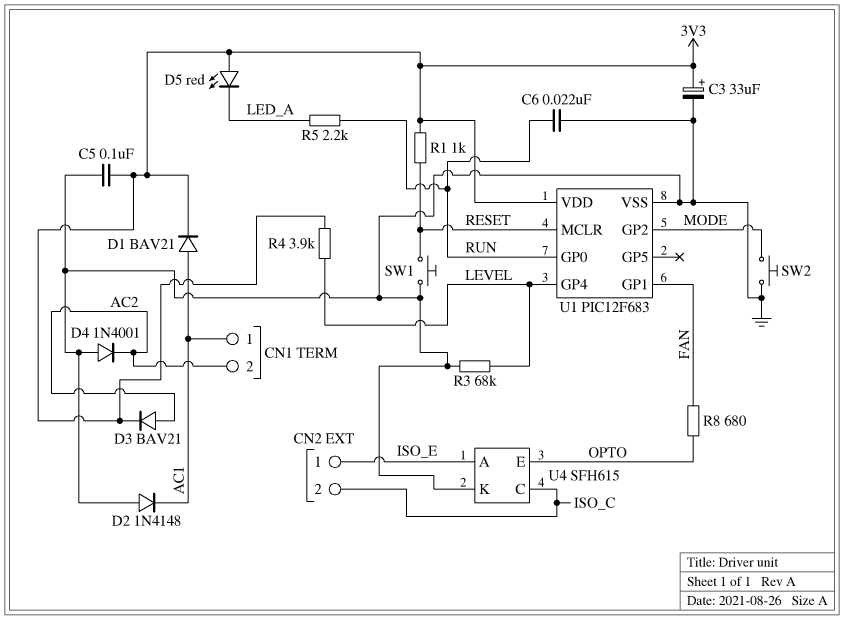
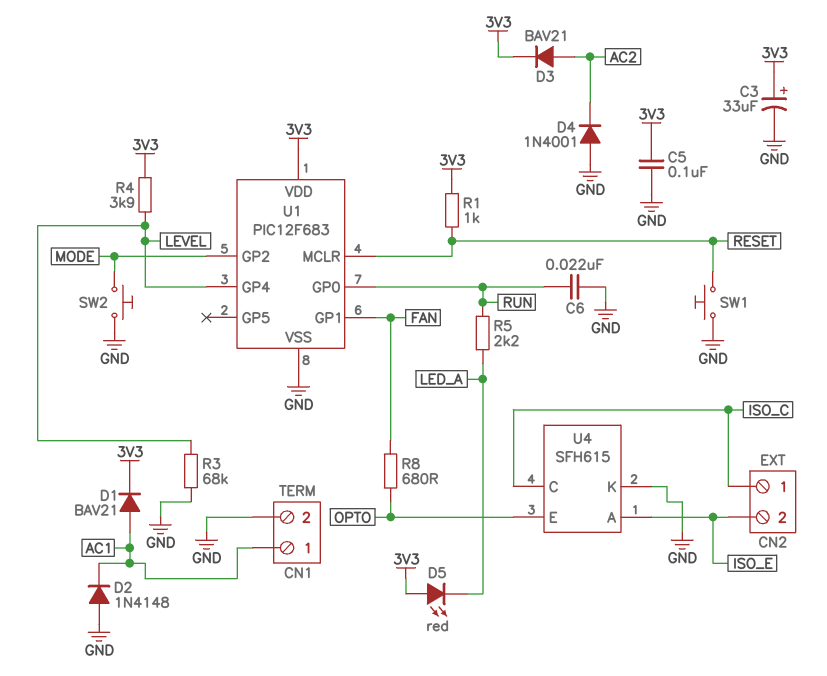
CN1 pin 2: AC2 -> GND
CN2 pin 1: ISO_E -> ISO_C
CN2 pin 2: ISO_C -> ISO_E

